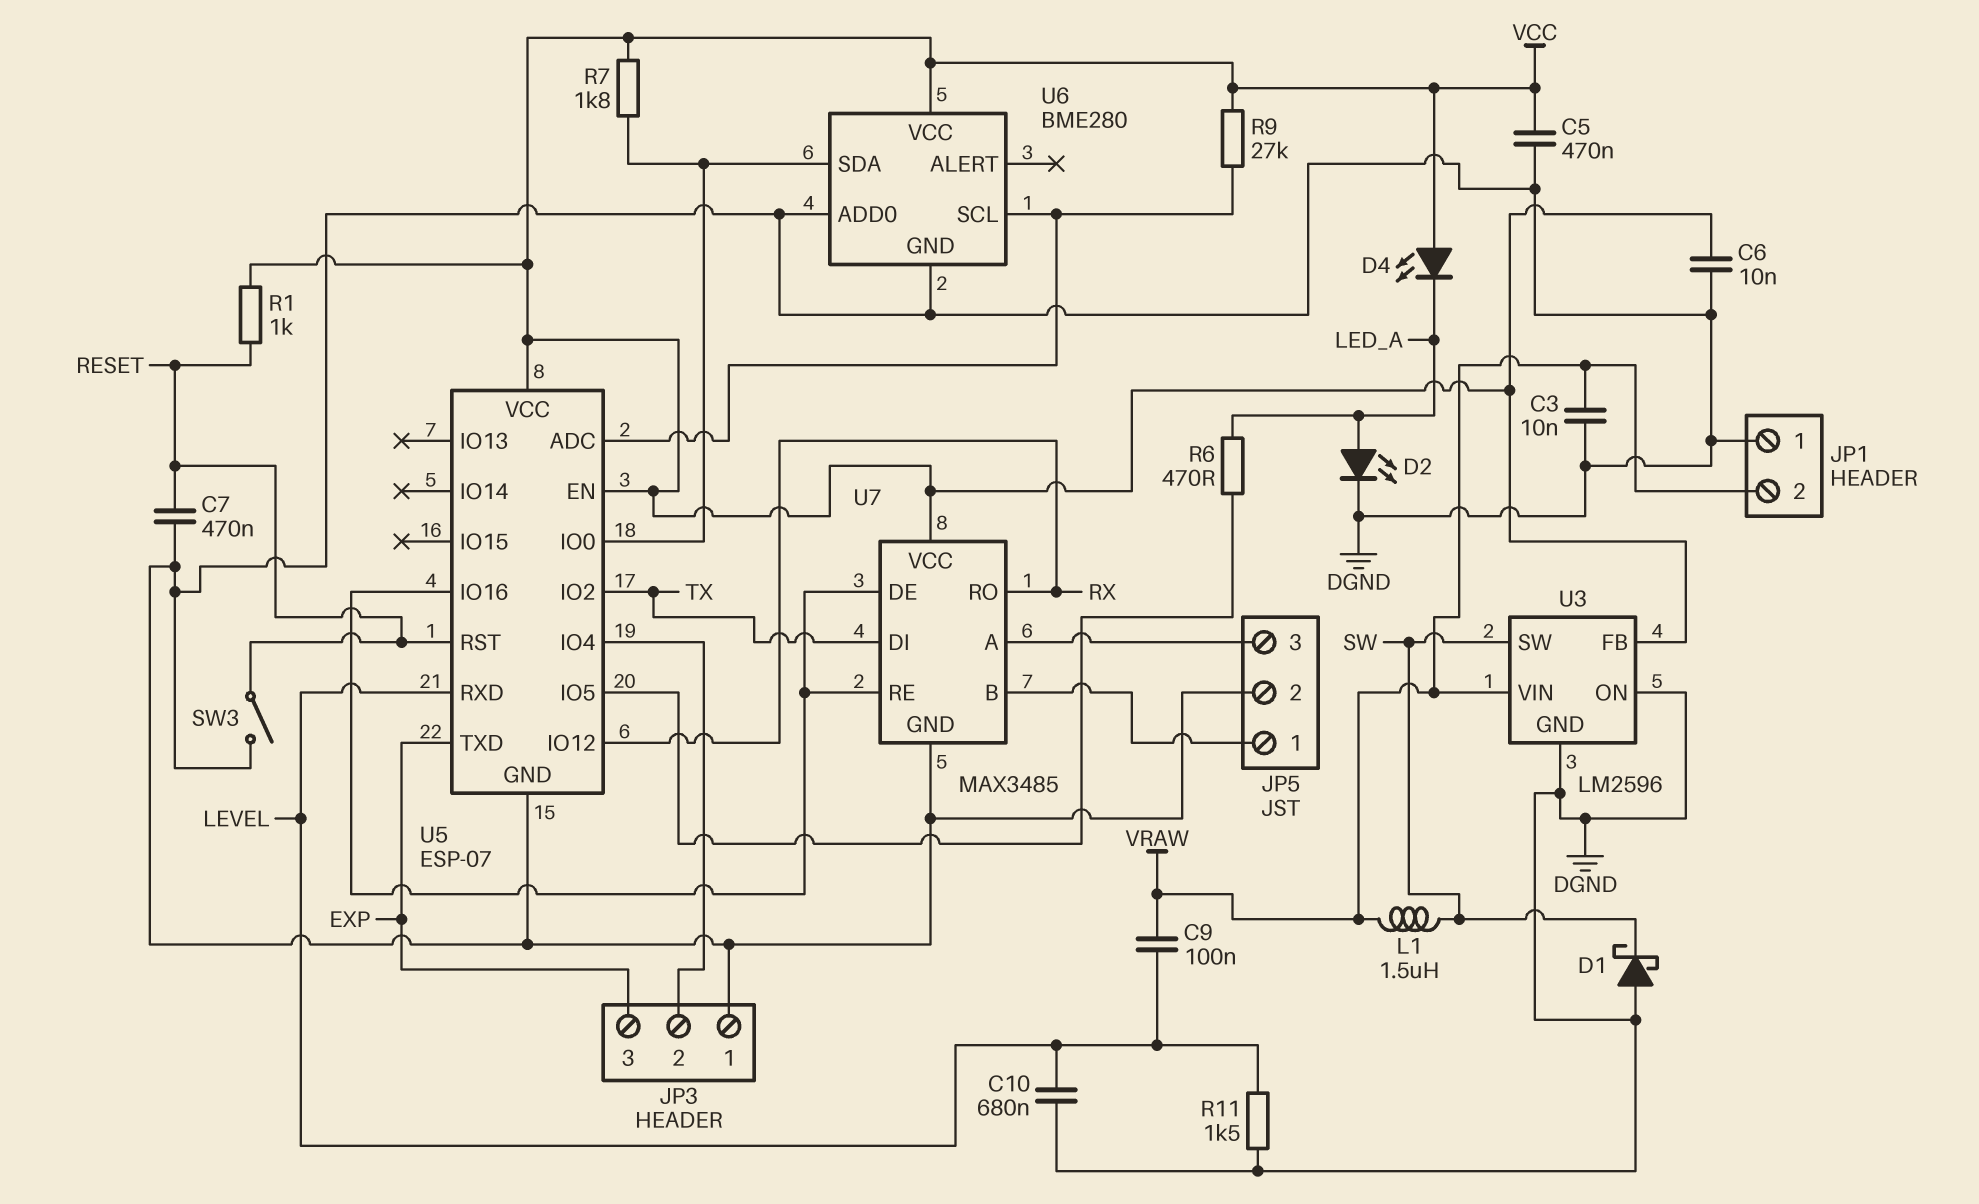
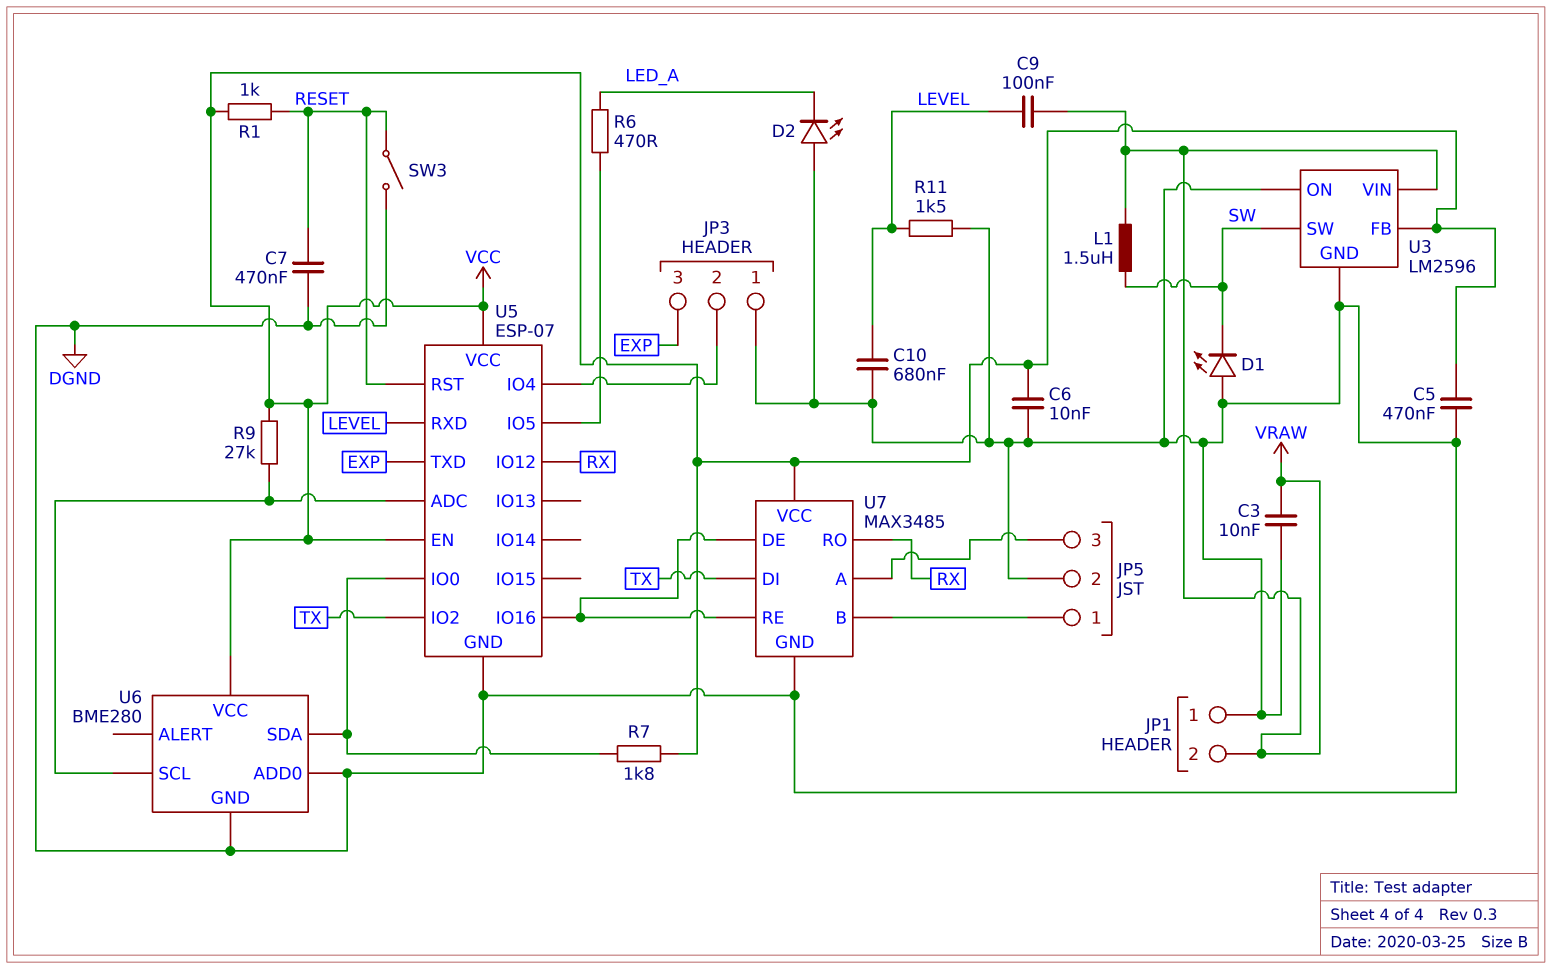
D1: schottky (A DGND, K SW) -> LED (A DGND, K SW)
D2: LED (A LED_A, K DGND) -> LED (A DGND, K LED_A)
D4: LED (A VCC, K LED_A) -> none

